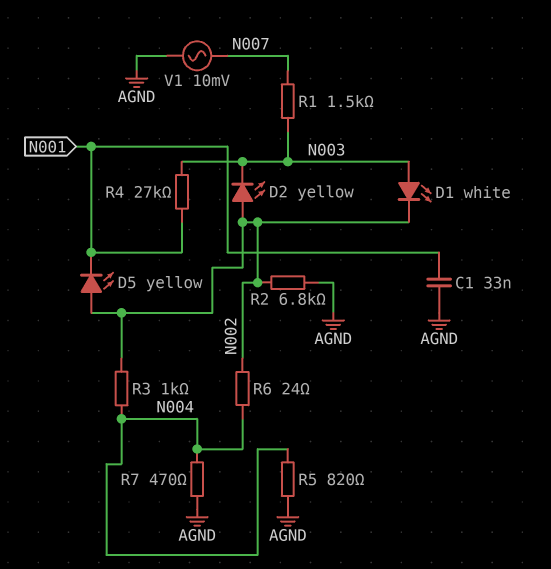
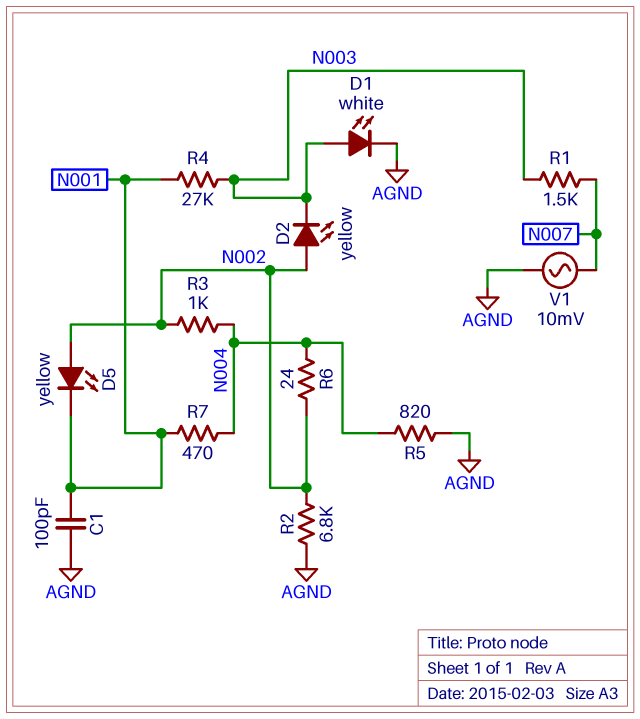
C1: 33nF (AGND, N001) -> 100pF (AGND, N001)
D1: LED white (A N003, K N002) -> LED white (A N003, K AGND)
R7: 470 (AGND, N004) -> 470 (N001, N004)

